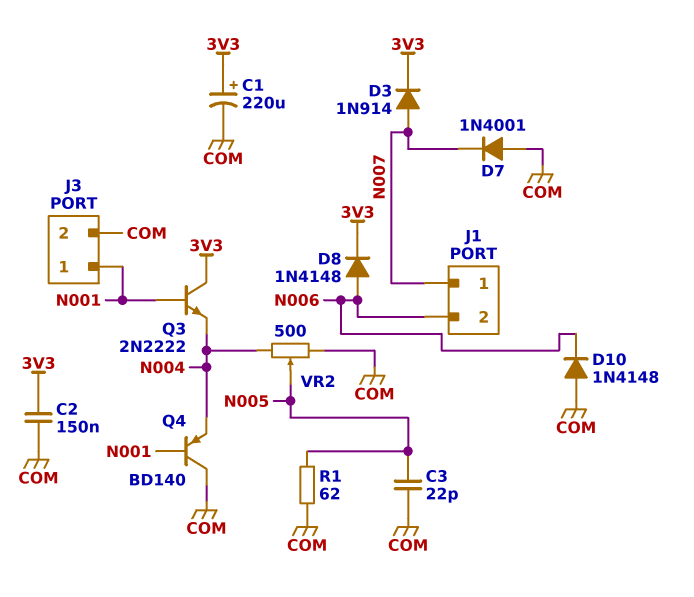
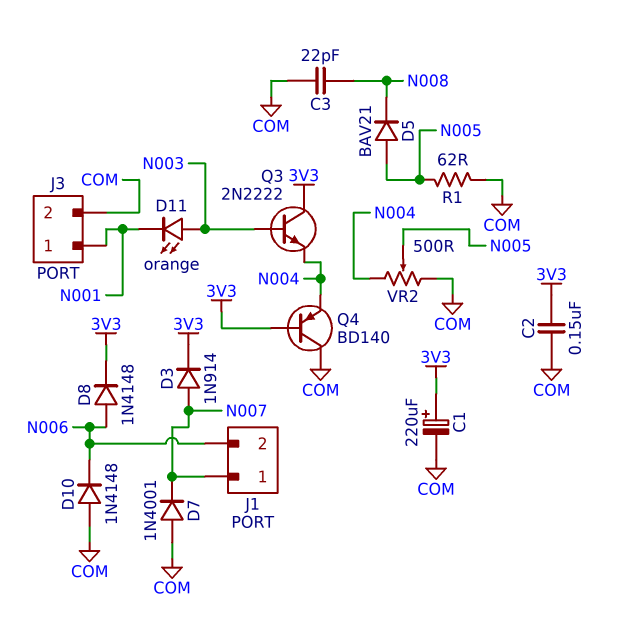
C3: 22pF (COM, N005) -> 22pF (COM, N008)
D5: none -> diode BAV21 (A N005, K N008)
D11: none -> LED orange (A N003, K N001)
Q3: NPN 2N2222 (B N001, C 3V3, E N004) -> NPN 2N2222 (B N003, C 3V3, E N004)
Q4: PNP BD140 (B N001, C COM, E N004) -> PNP BD140 (B 3V3, C COM, E N004)

